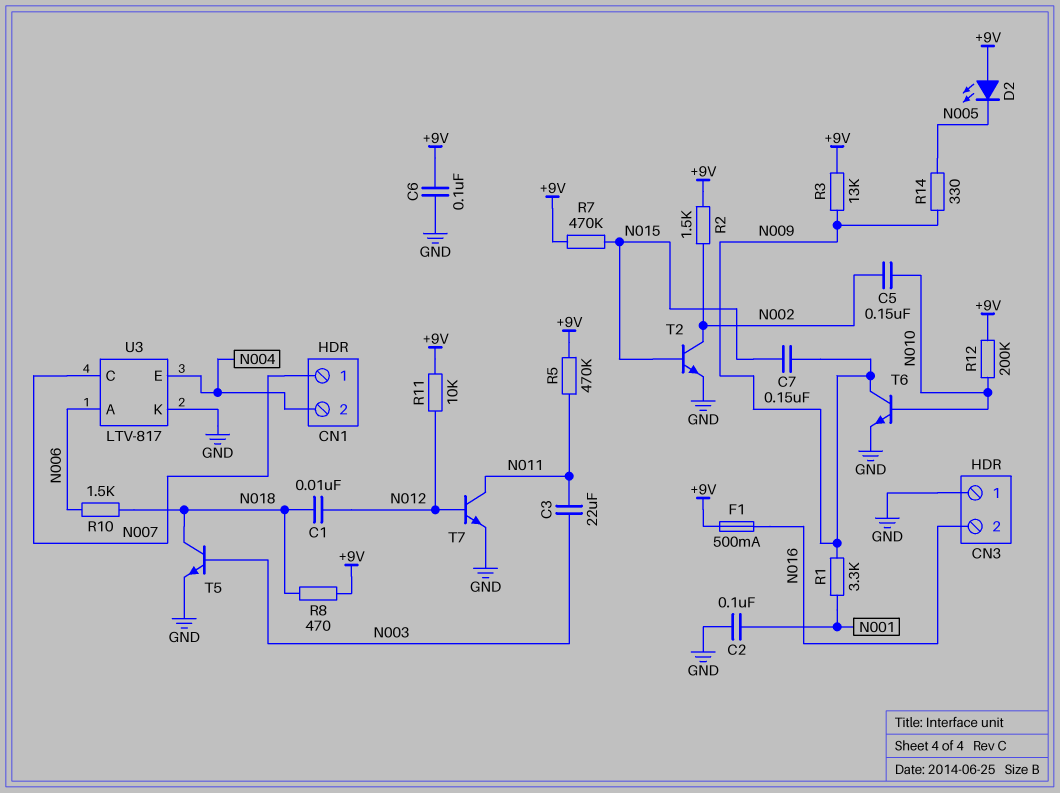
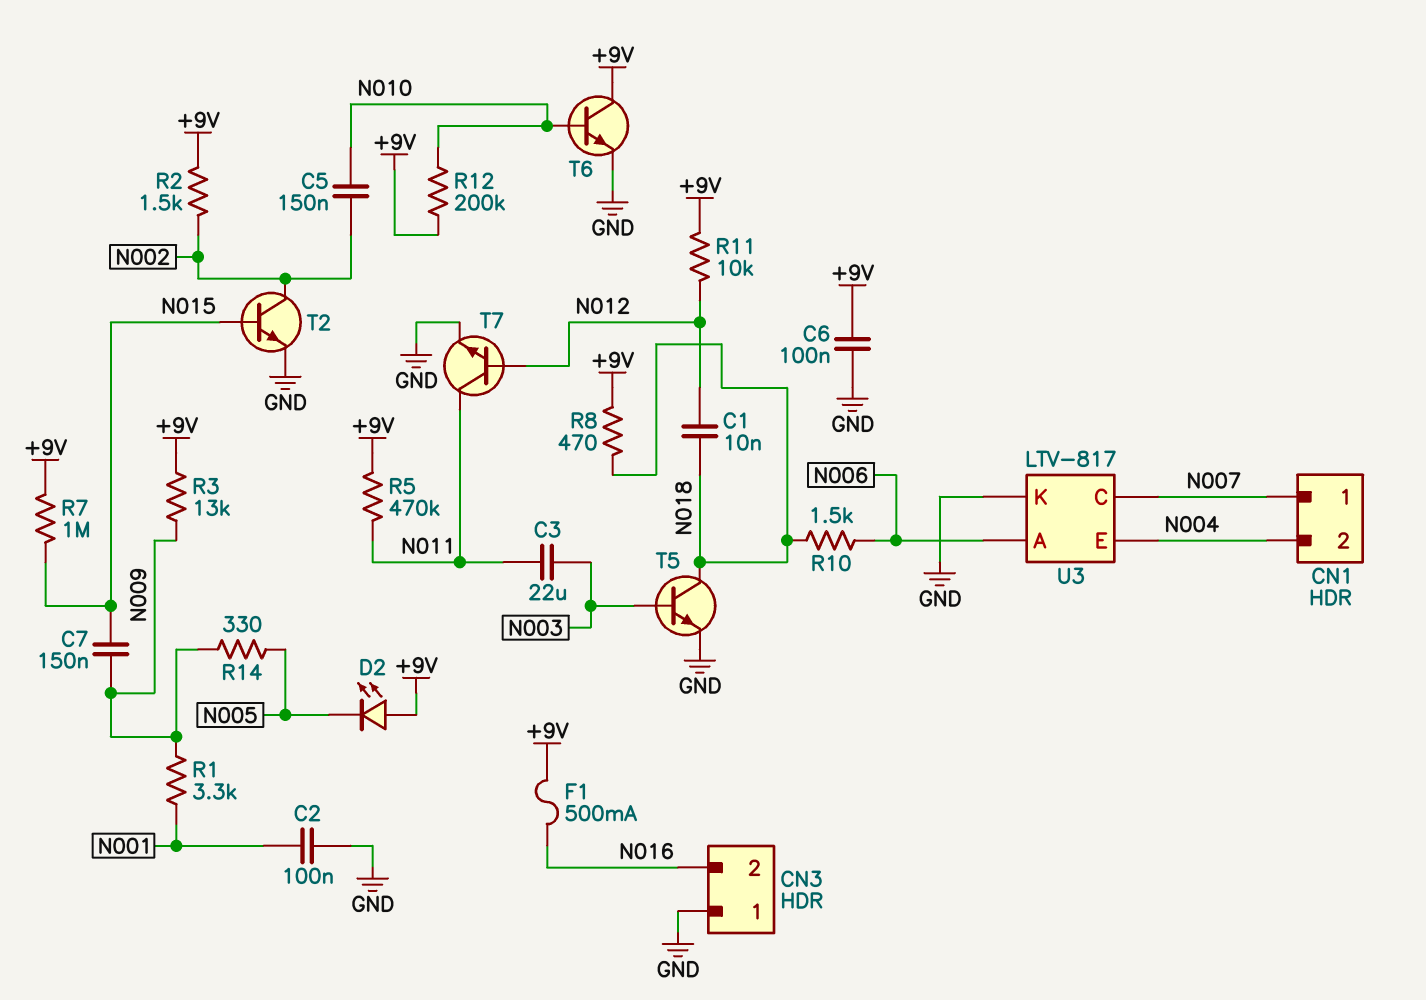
R7: 470k (+9V, N015) -> 1M (+9V, N015)
T6: NPN (B N010, C N009, E GND) -> NPN (B N010, C +9V, E GND)

